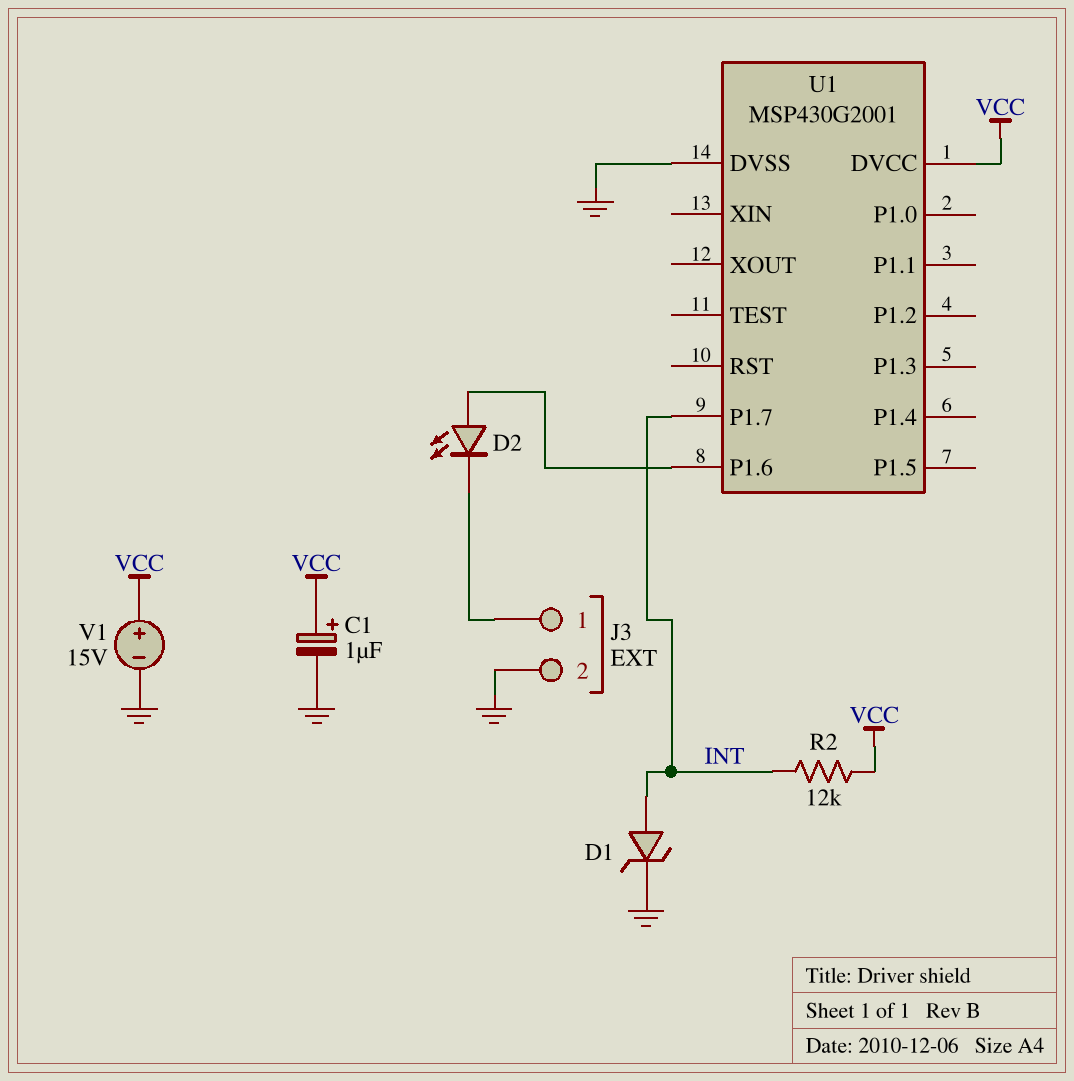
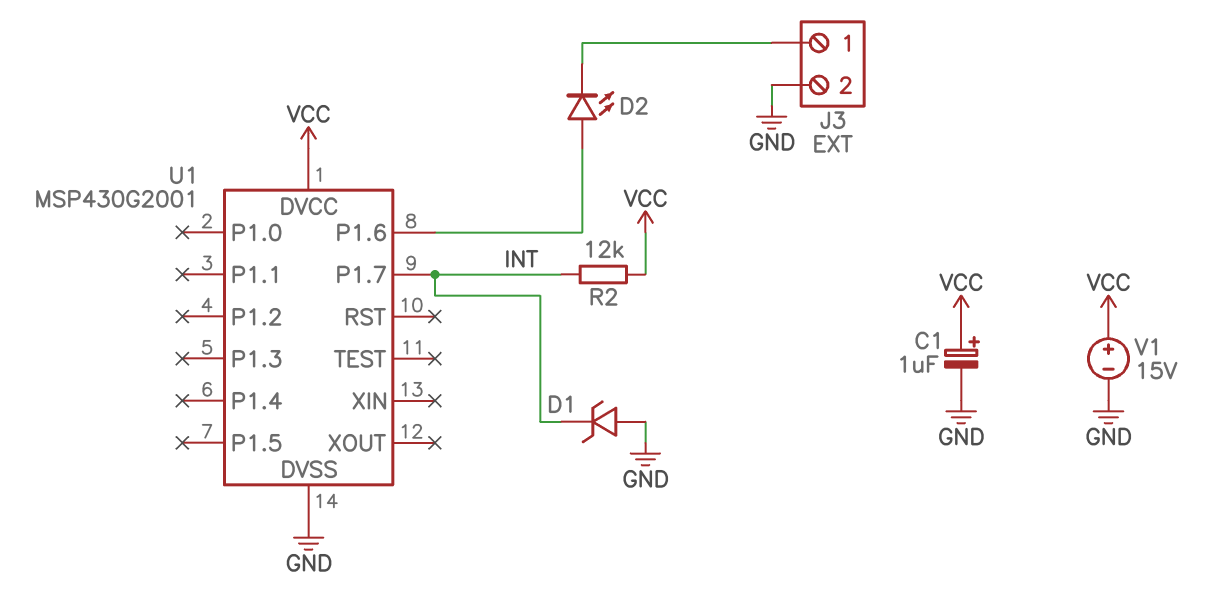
D1: zener (A INT, K GND) -> zener (A GND, K INT)

